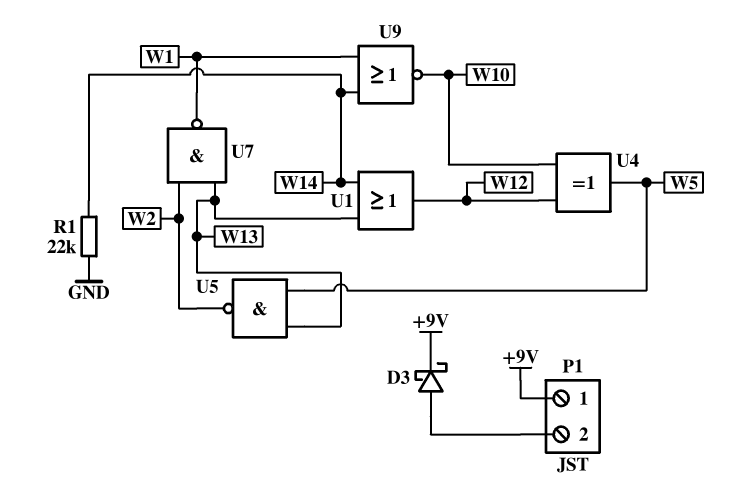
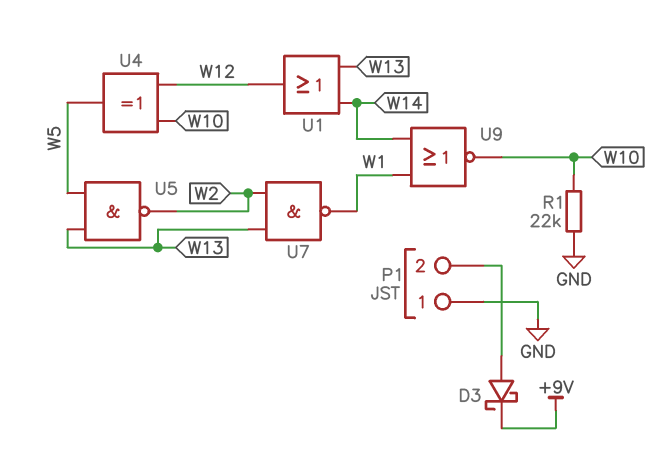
P1 pin 1: +9V -> GND
R1: 22k (GND, W14) -> 22k (GND, W10)

